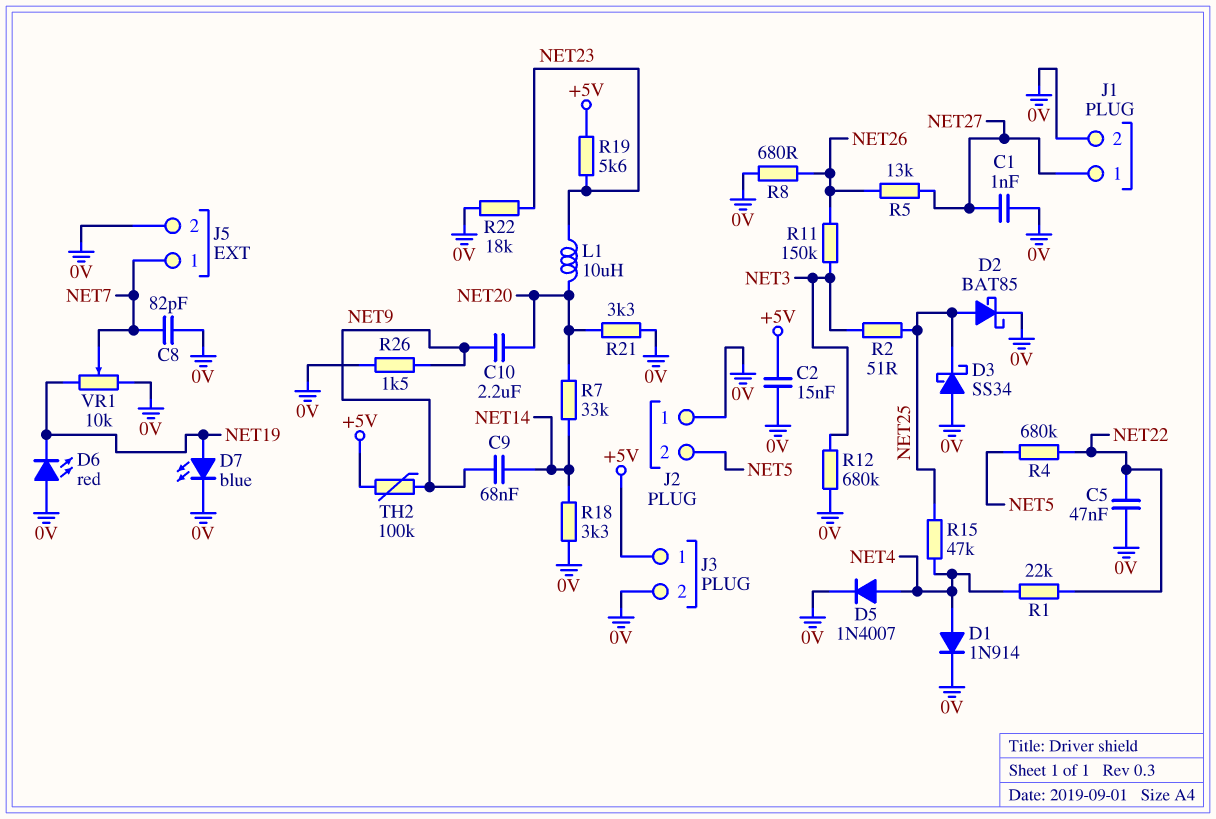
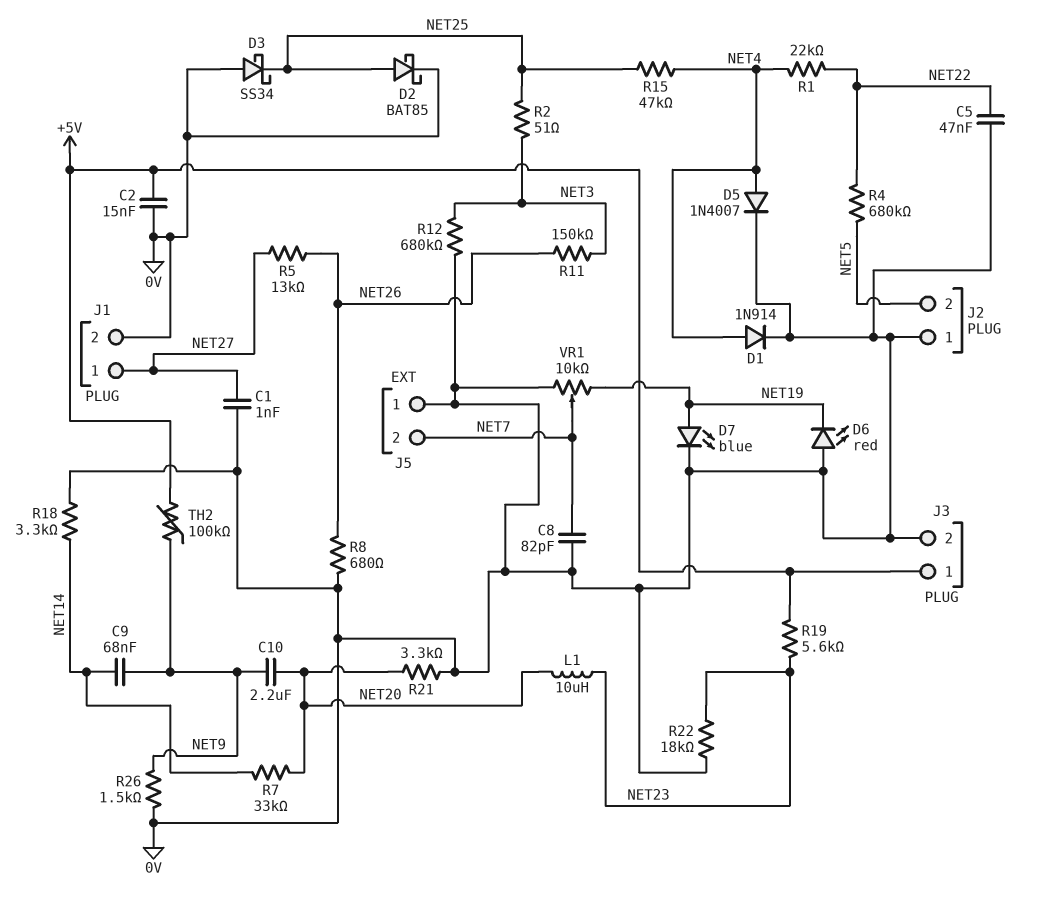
J5 pin 1: NET7 -> 0V
J5 pin 2: 0V -> NET7

